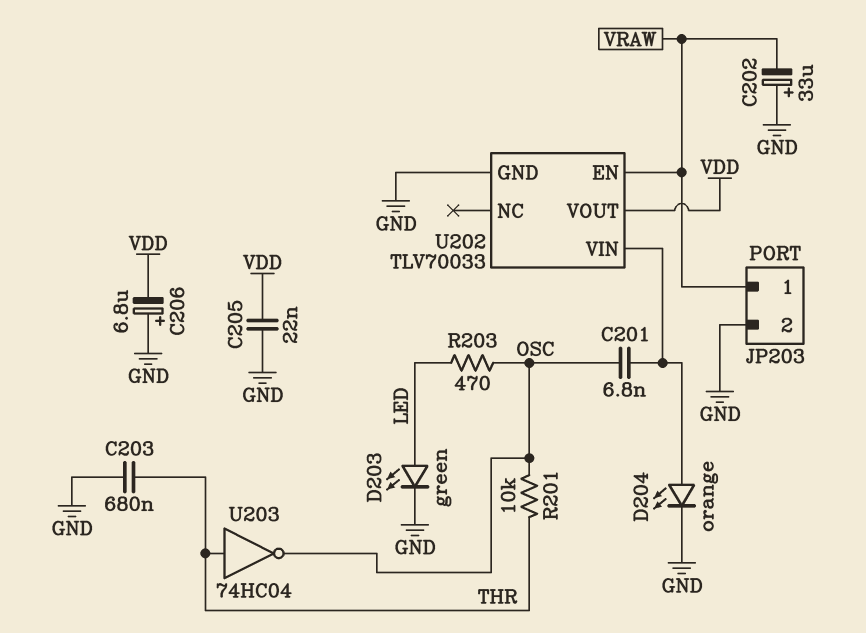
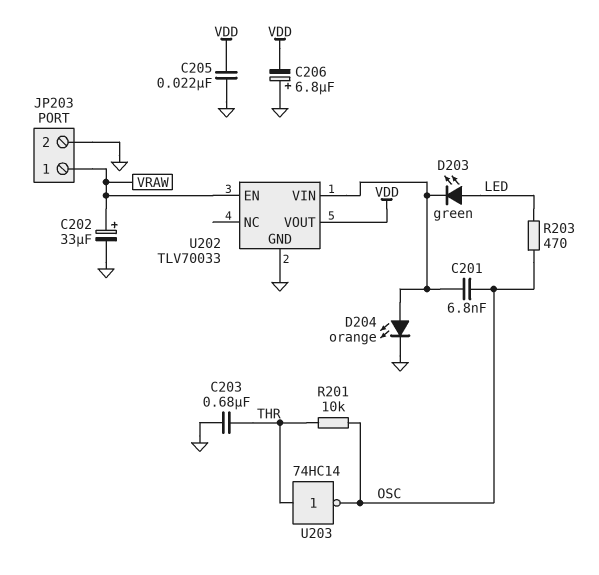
C202: 33uF (plus GND, minus VRAW) -> 33uF (plus VRAW, minus GND)
D203: LED green (A LED, K GND) -> LED green (A LED, K U202/VIN)
U203: NOT 74HC04 (in THR, out OSC) -> NOT 74HC14 (in THR, out OSC)

